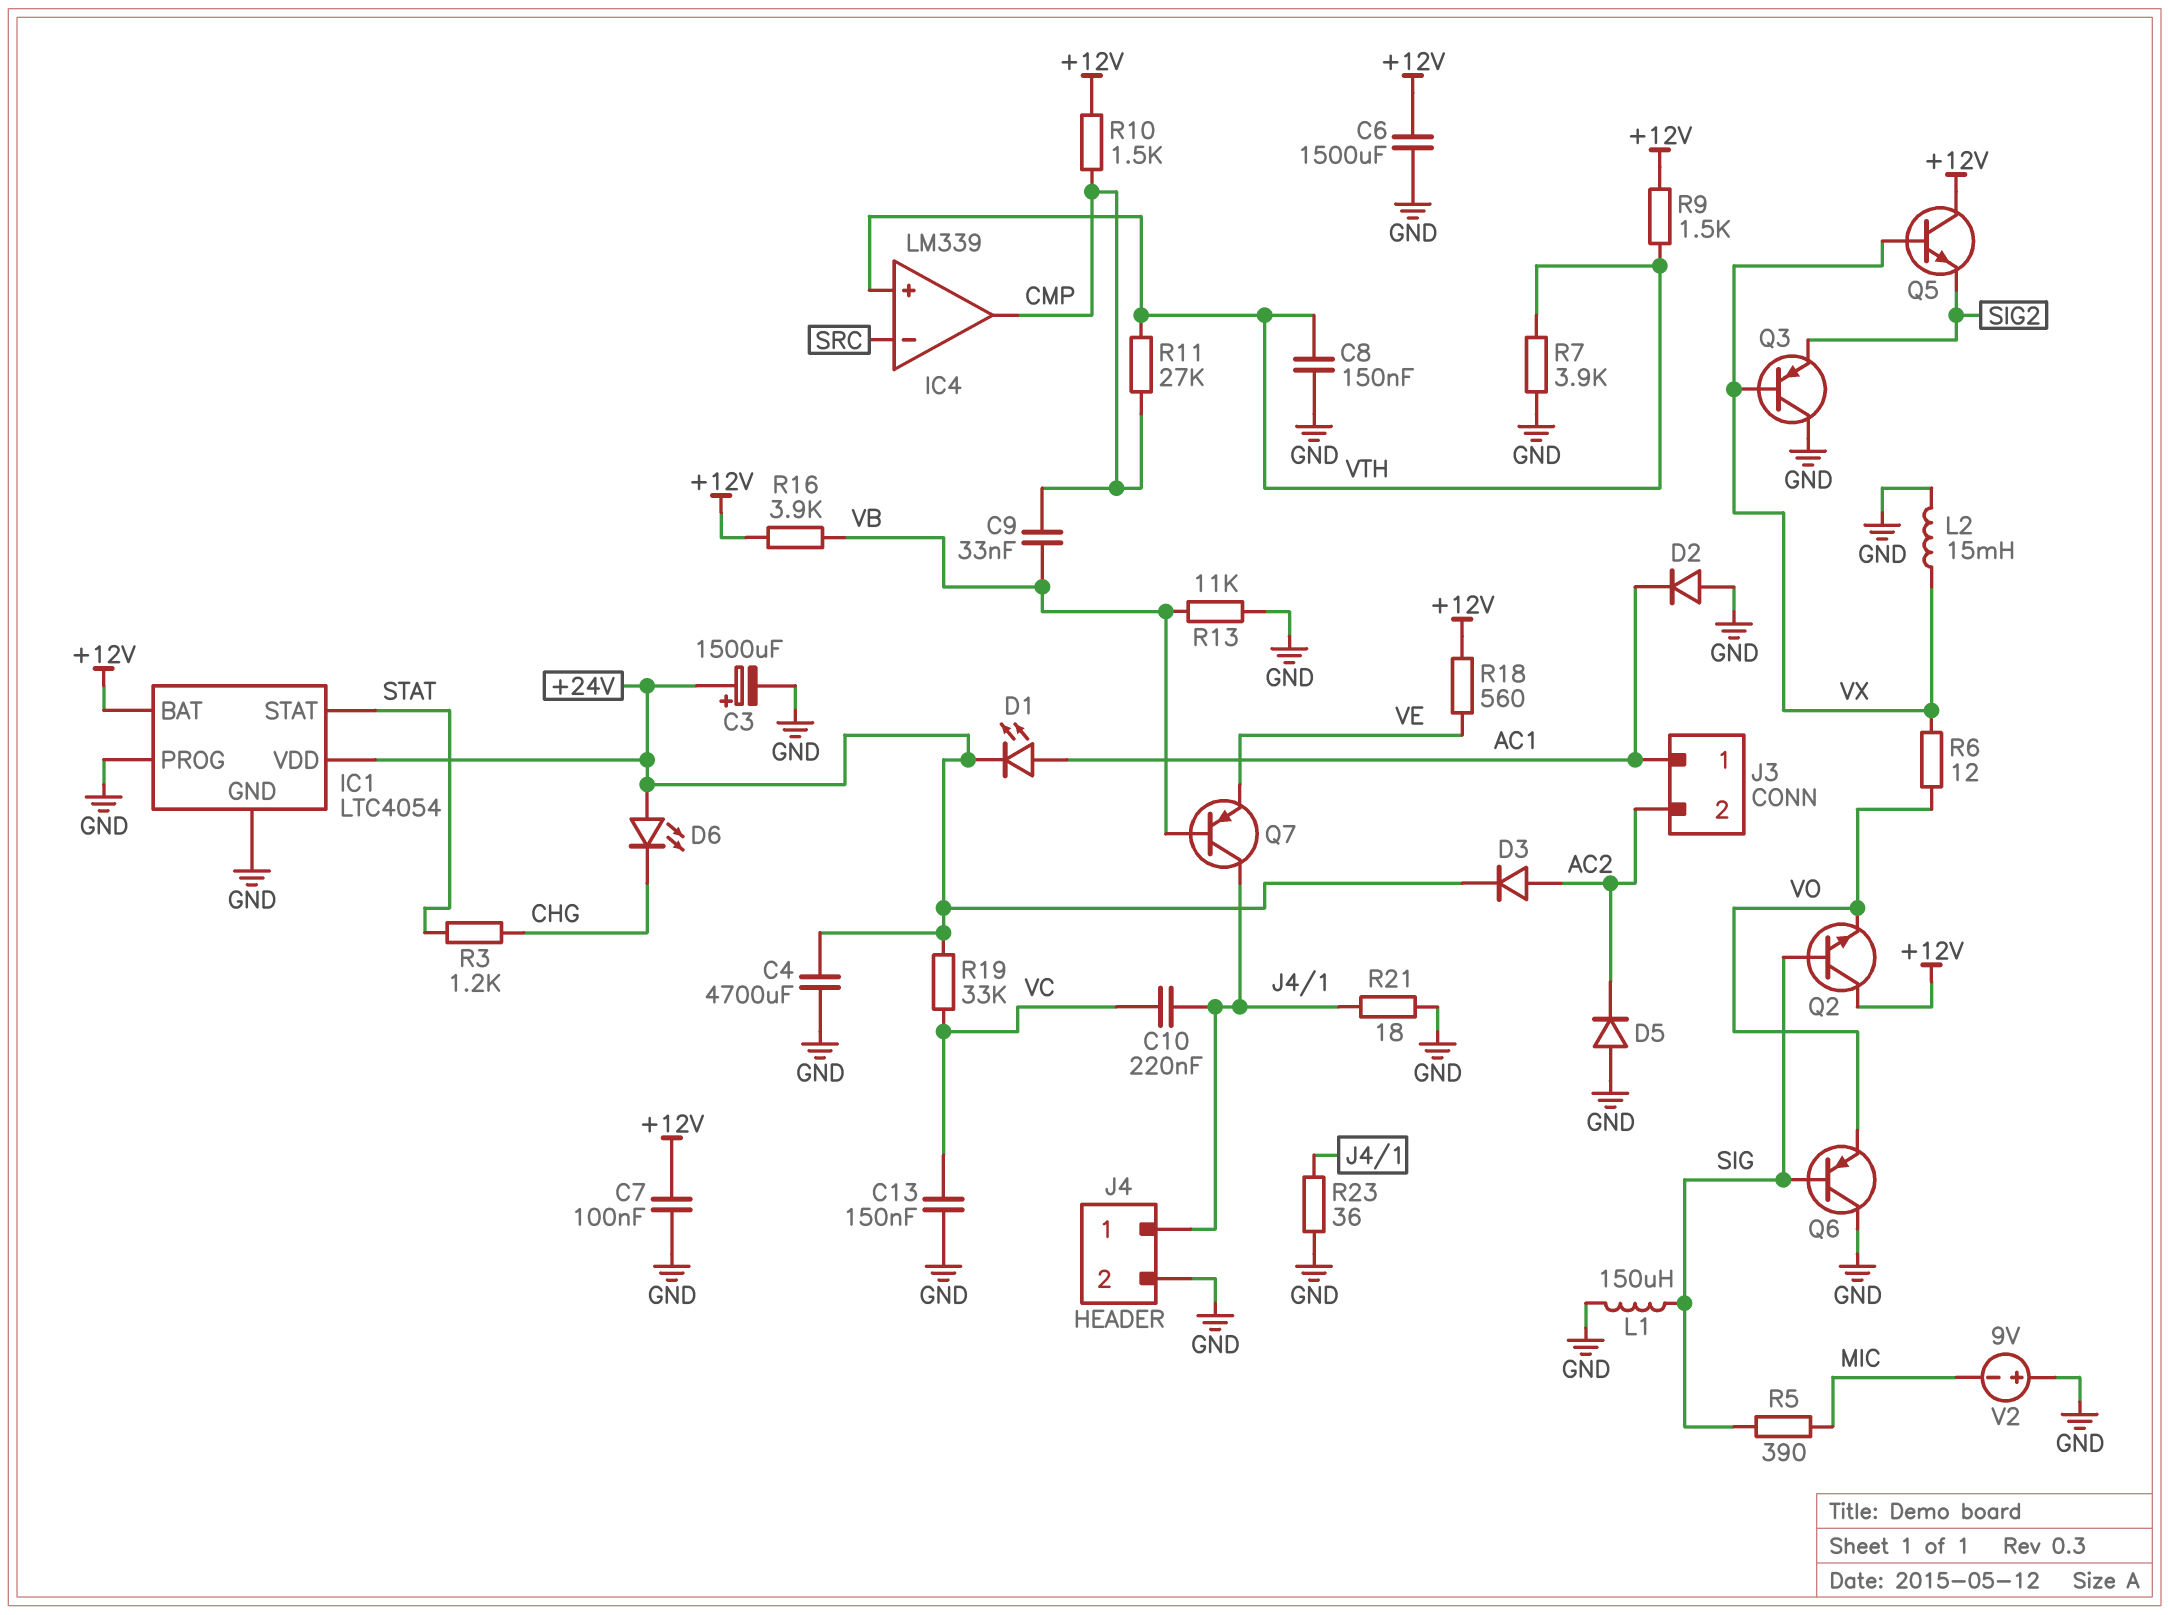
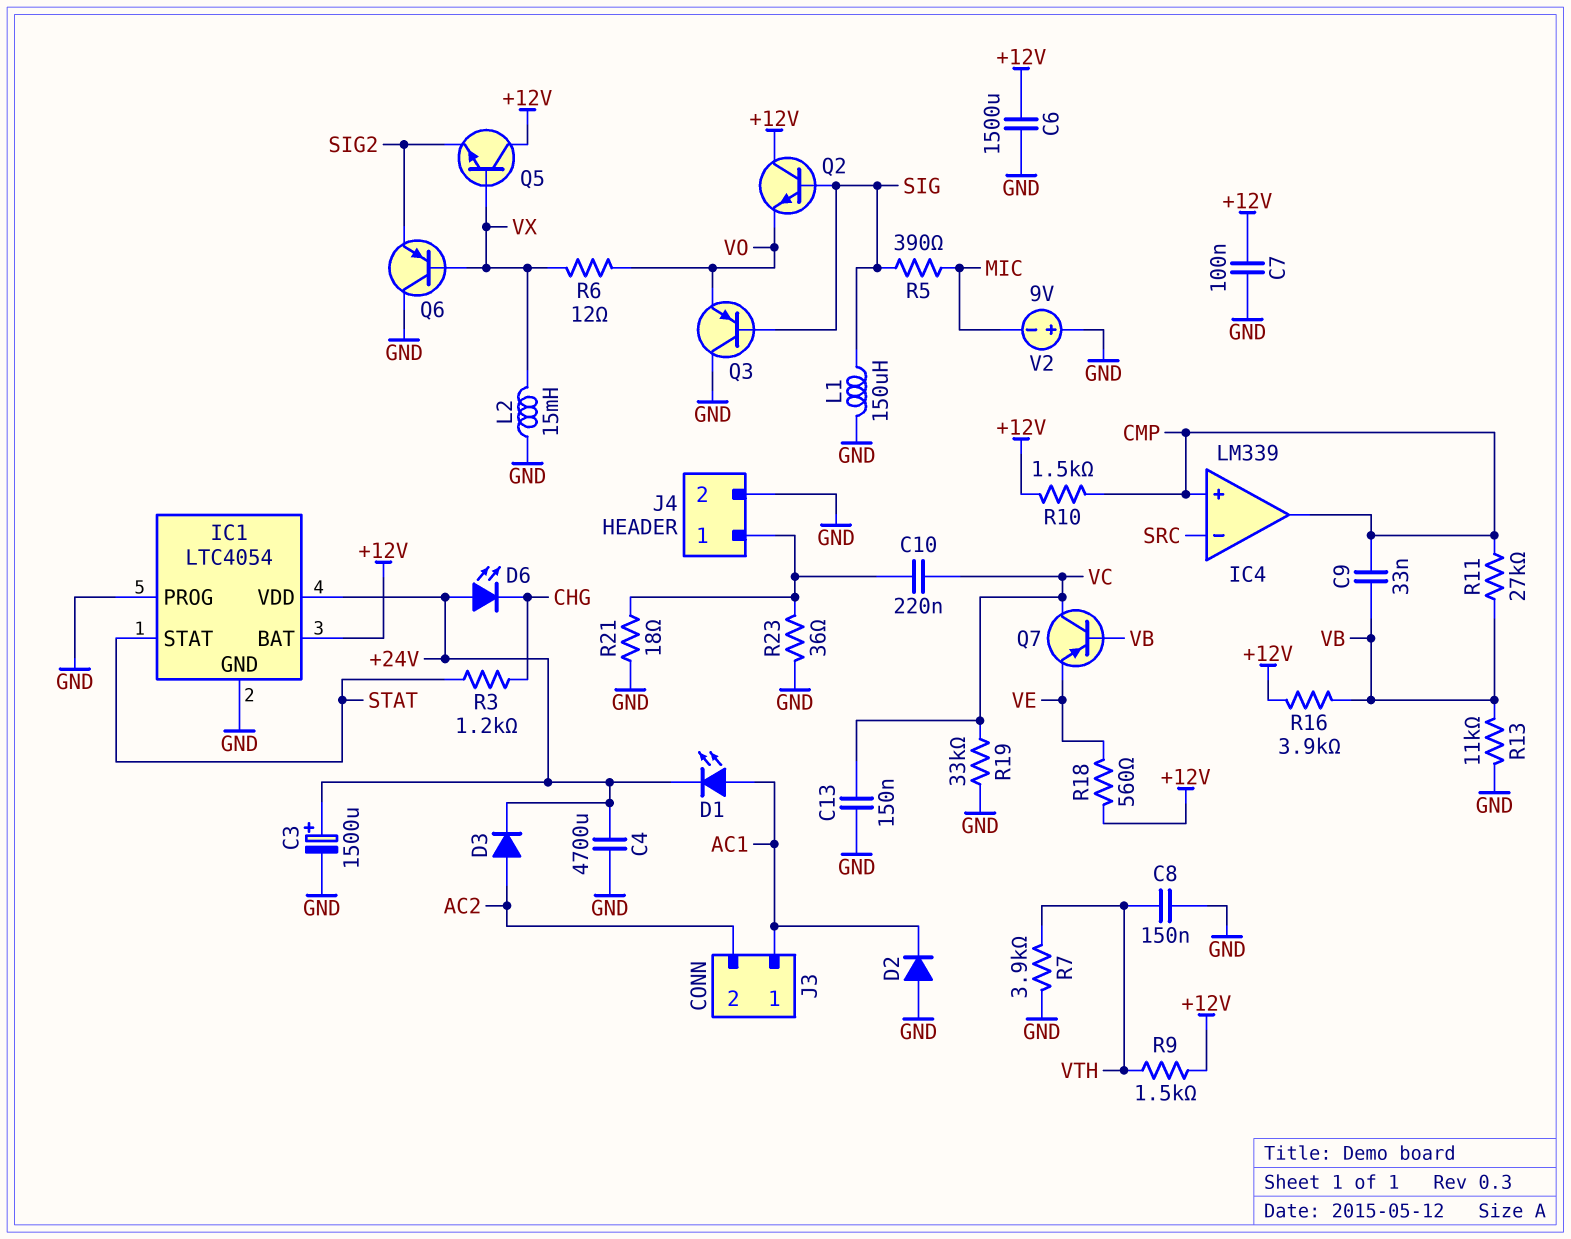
D5: diode (A GND, K AC2) -> none
IC4 pin in+: VTH -> CMP
Q3: PNP (B VX, C GND, E SIG2) -> PNP (B SIG, C GND, E VO)
Q6: PNP (B SIG, C GND, E VO) -> PNP (B VX, C GND, E SIG2)
Q7: PNP (B VB, C J4/1, E VE) -> PNP (B VB, C VC, E VE)
R11: 27k (CMP, VTH) -> 27k (CMP, VB)
R19: 33k (+24V, VC) -> 33k (GND, VC)

